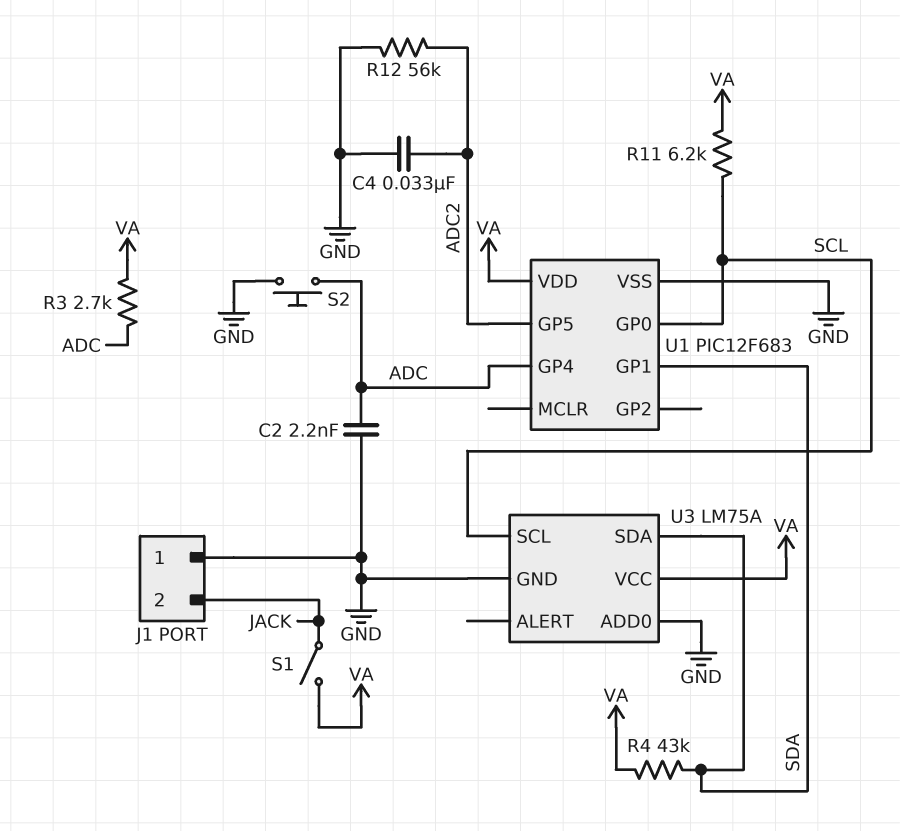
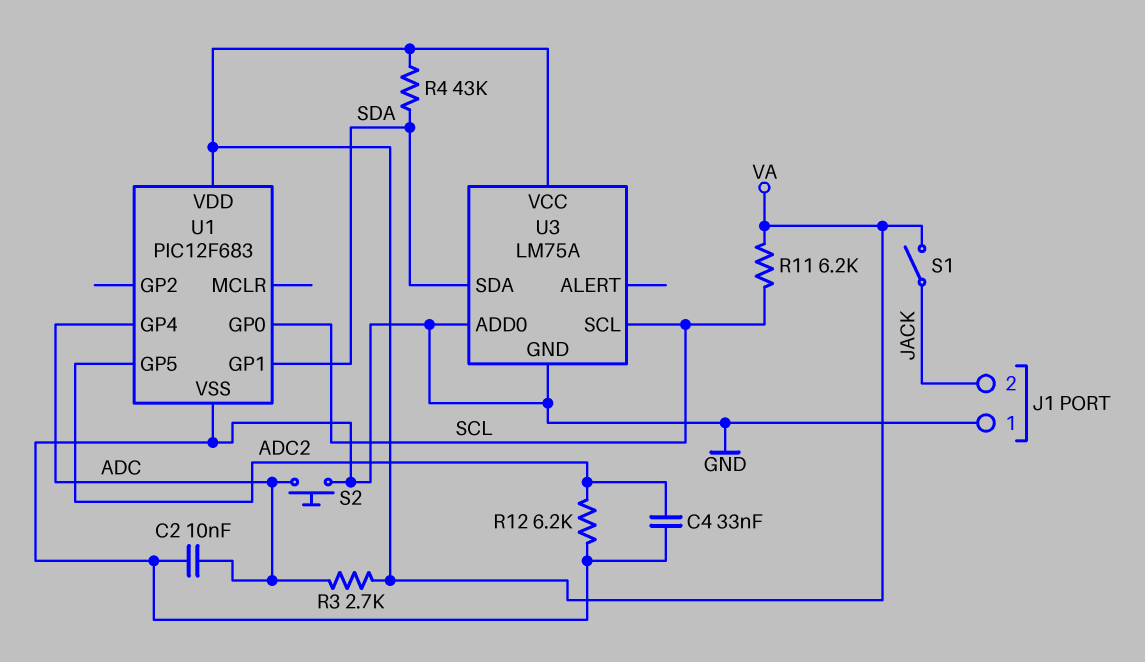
C2: 2.2nF (ADC, GND) -> 10nF (ADC, GND)
R12: 56k (ADC2, GND) -> 6.2k (ADC2, GND)

